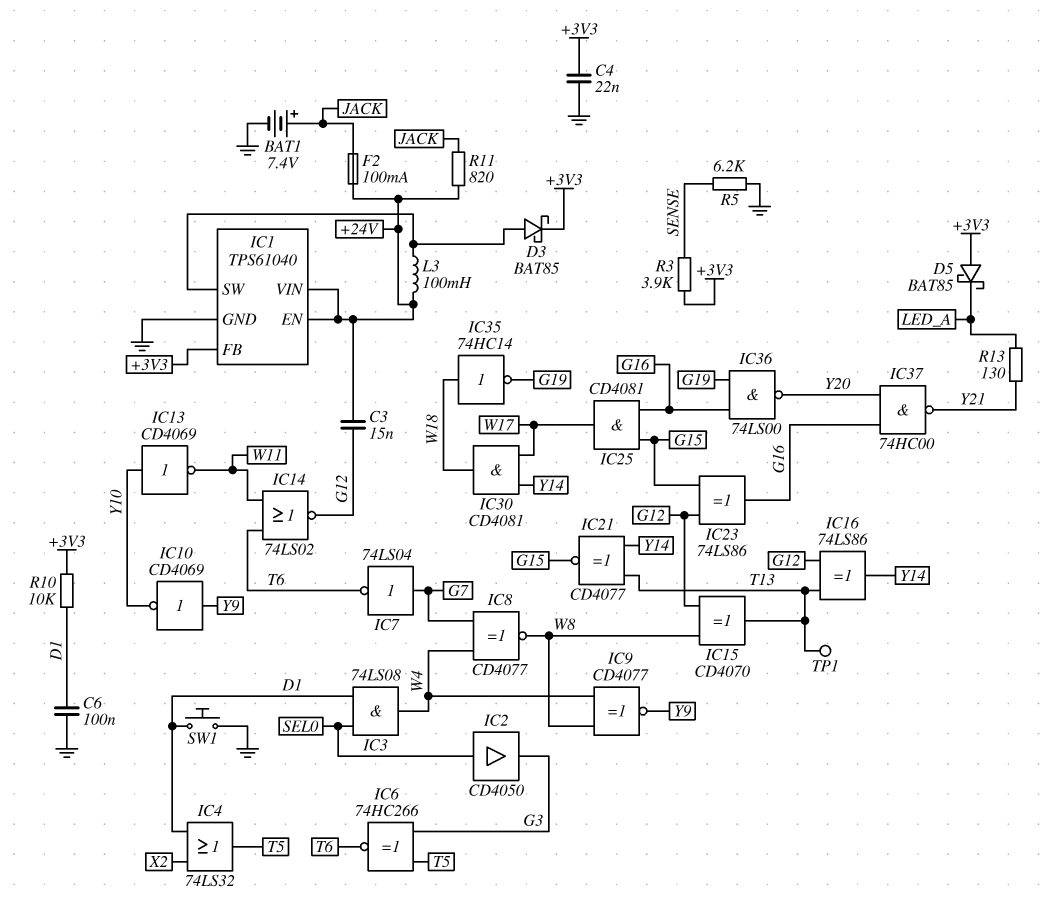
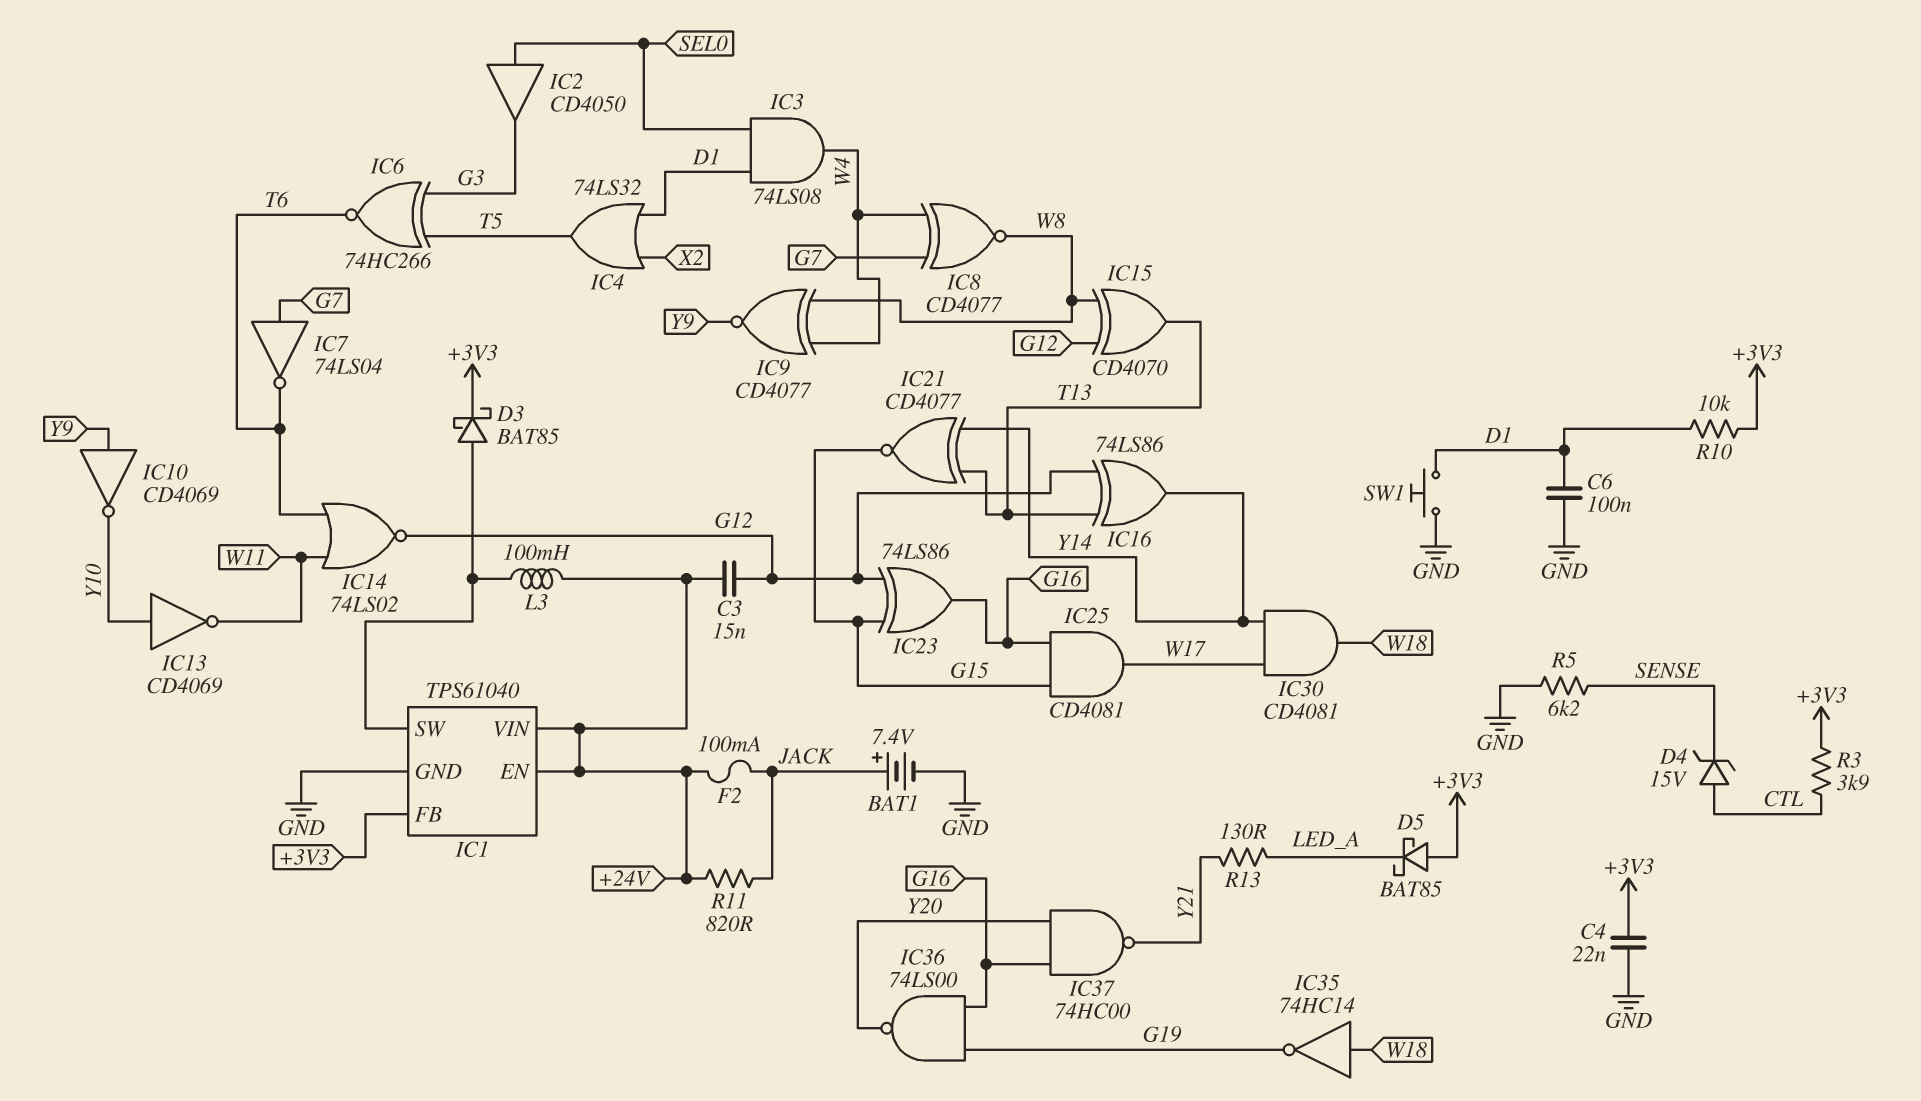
D4: none -> zener 15V (A CTL, K SENSE)
R3: 3.9k (+3V3, SENSE) -> 3.9k (+3V3, CTL)
TP1: test point (T13) -> none

